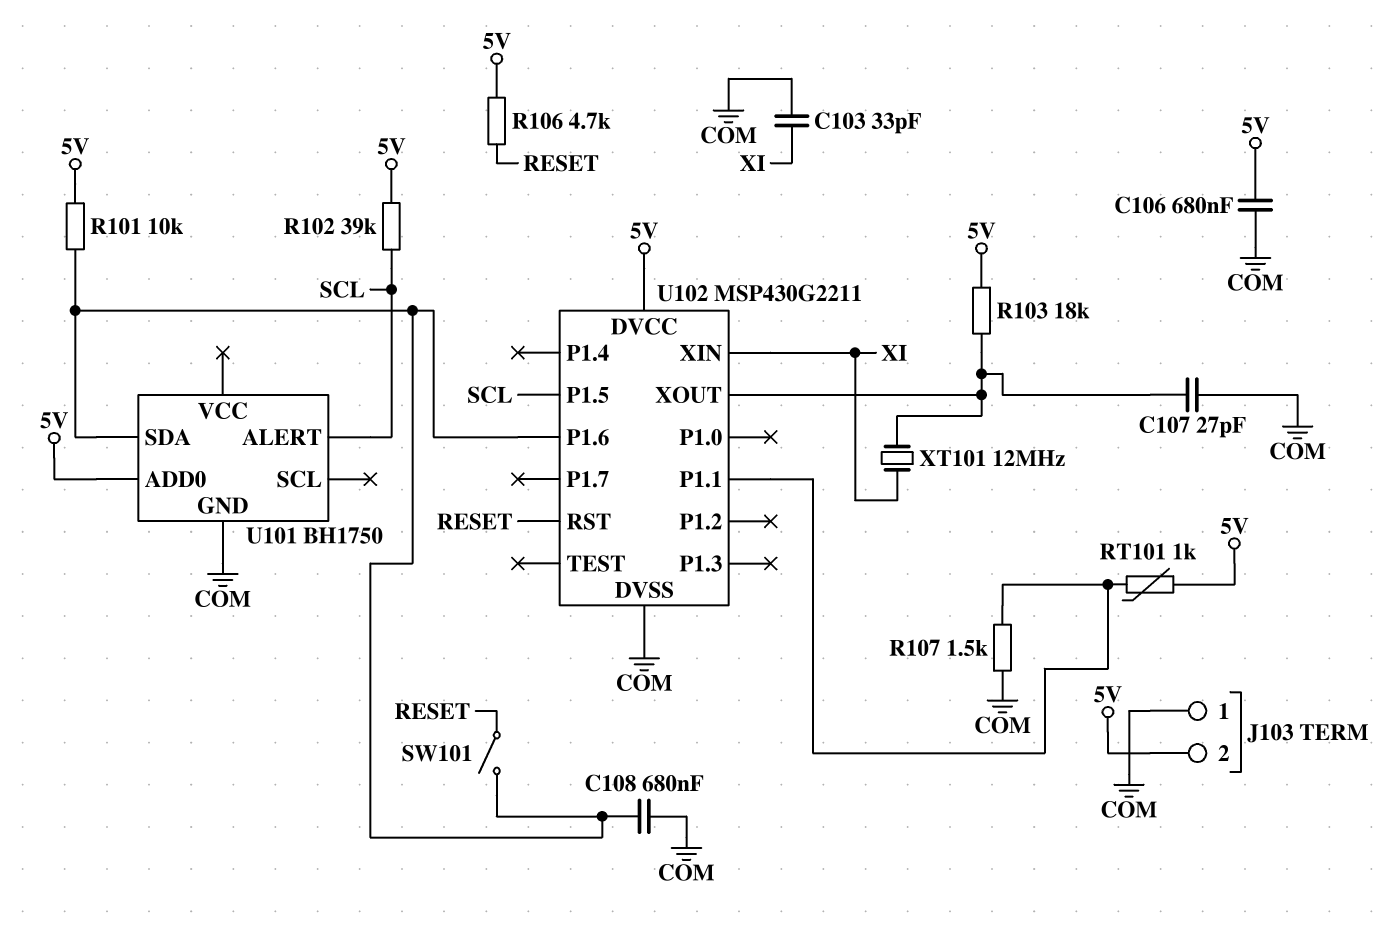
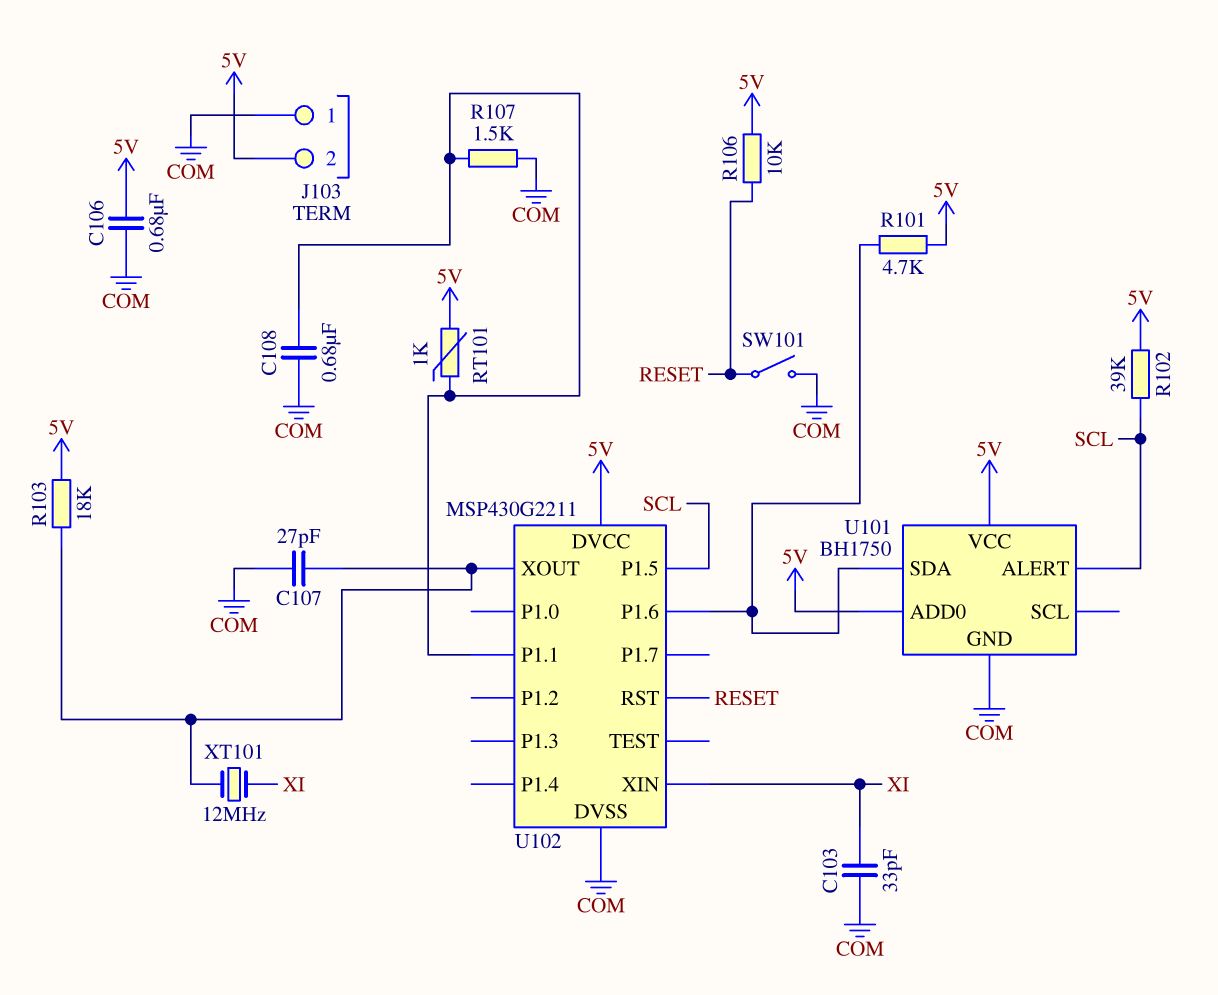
C108: 680nF (COM, U101/SDA) -> 680nF (COM, U102/P1.1)
R101: 10k (5V, U101/SDA) -> 4.7k (5V, U101/SDA)
R106: 4.7k (5V, RESET) -> 10k (5V, RESET)
SW101: switch (RESET, U101/SDA) -> switch (COM, RESET)
U101 pin VCC: none -> 5V

